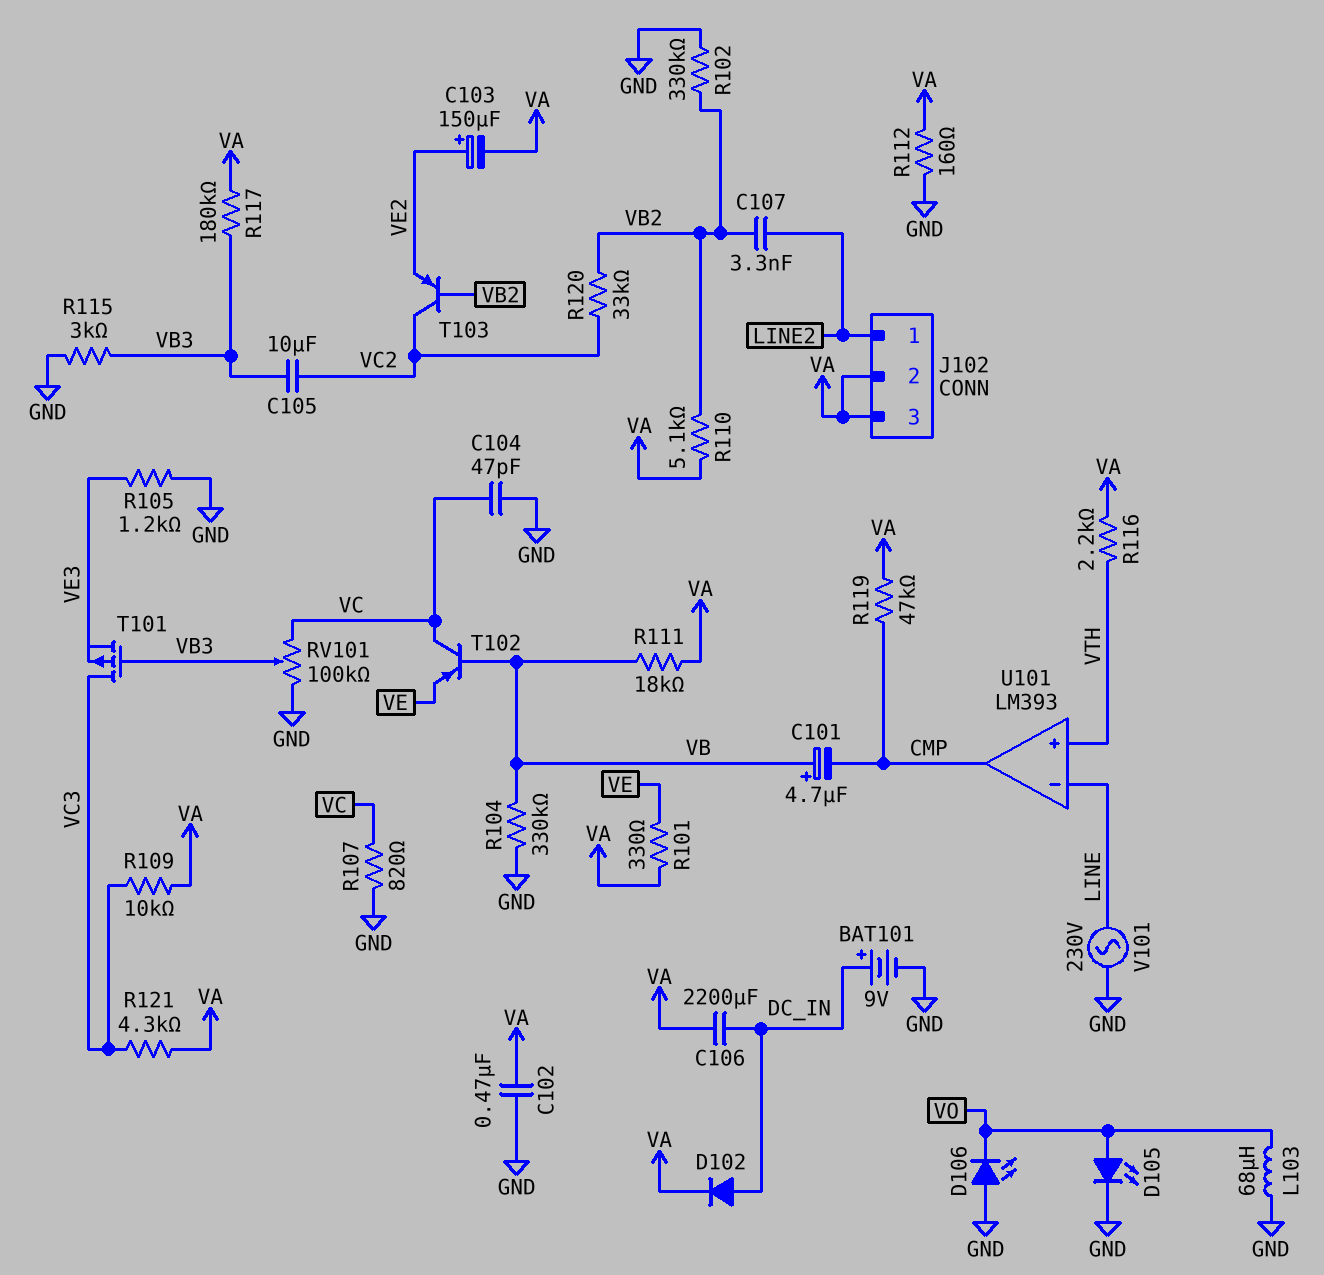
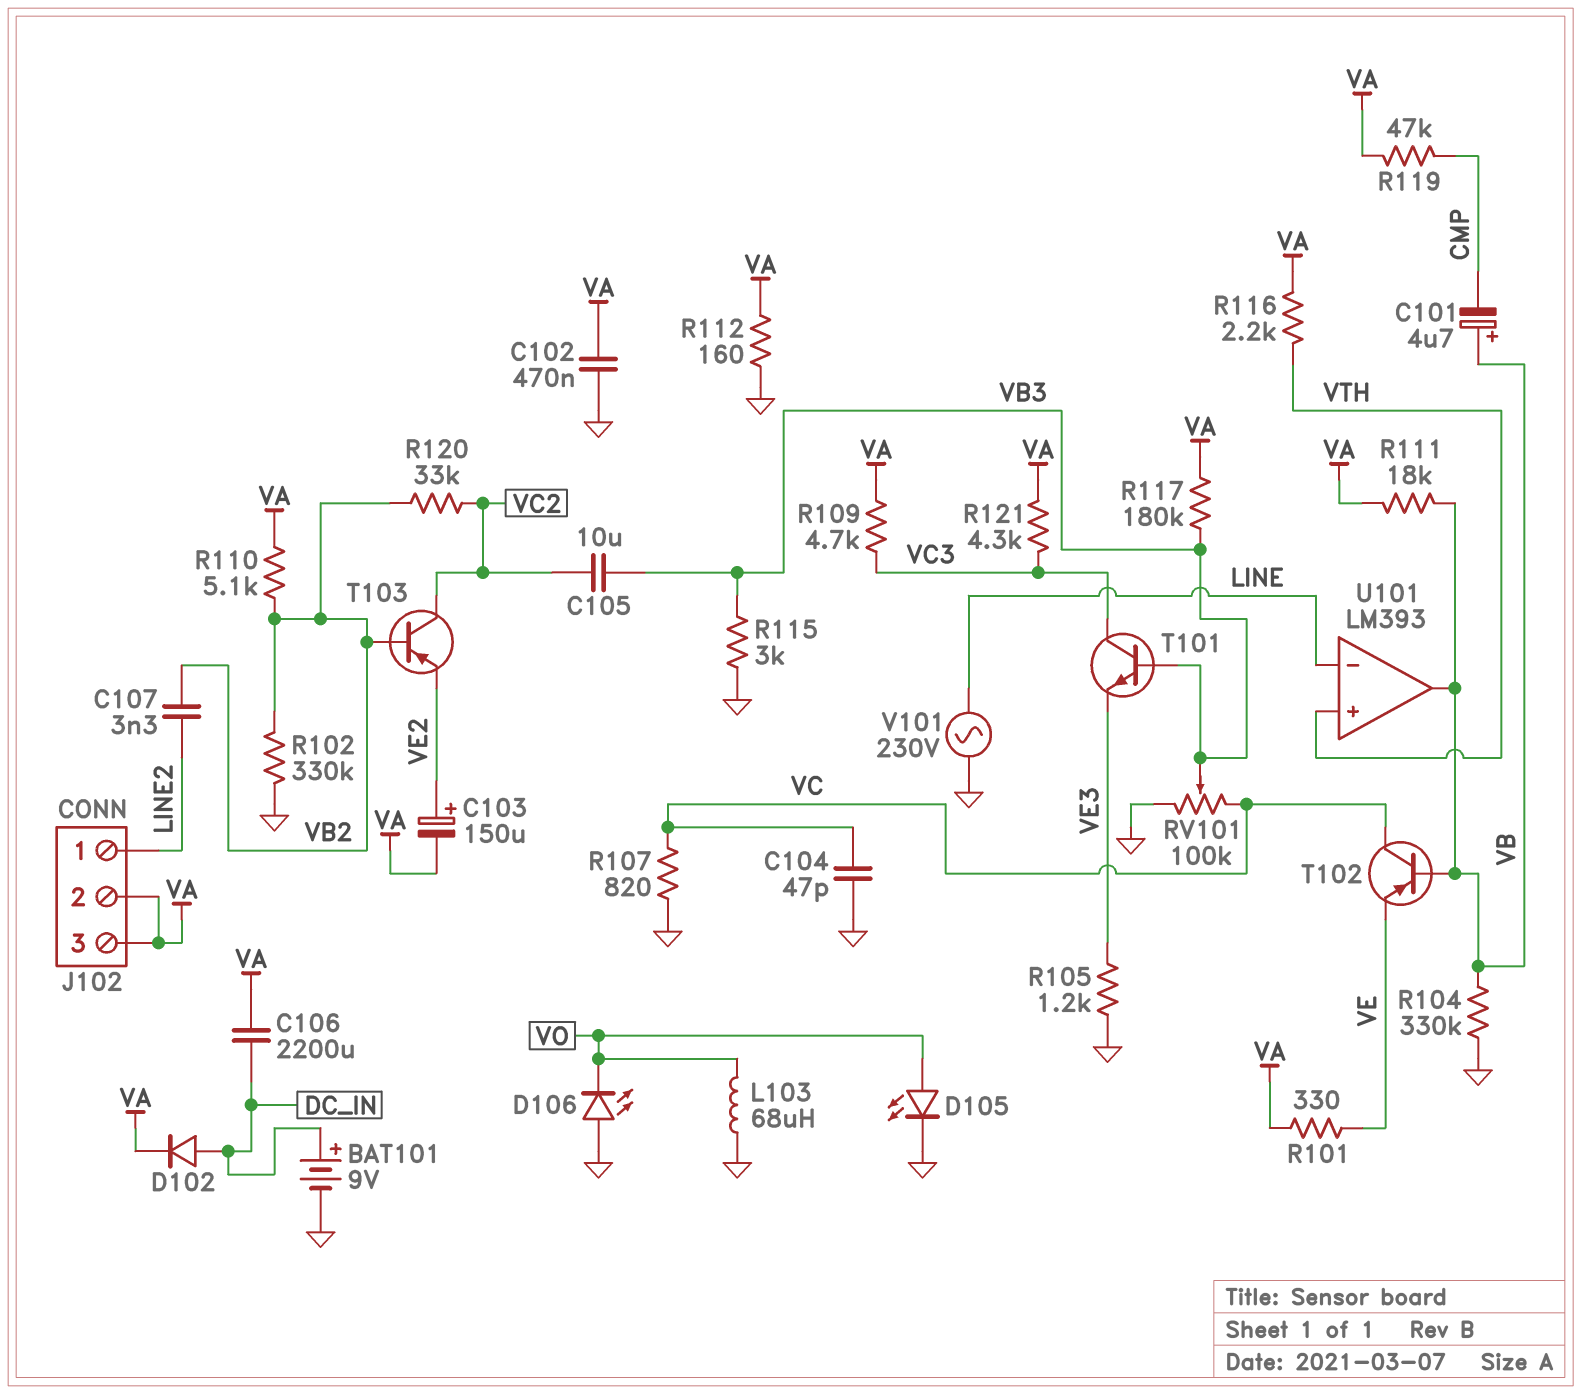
R109: 10k (VA, VC3) -> 4.7k (VA, VC3)
T101: PMOS (G VB3, D VC3, S VE3) -> NPN (B VB3, C VC3, E VE3)
U101 pin out: CMP -> VB

